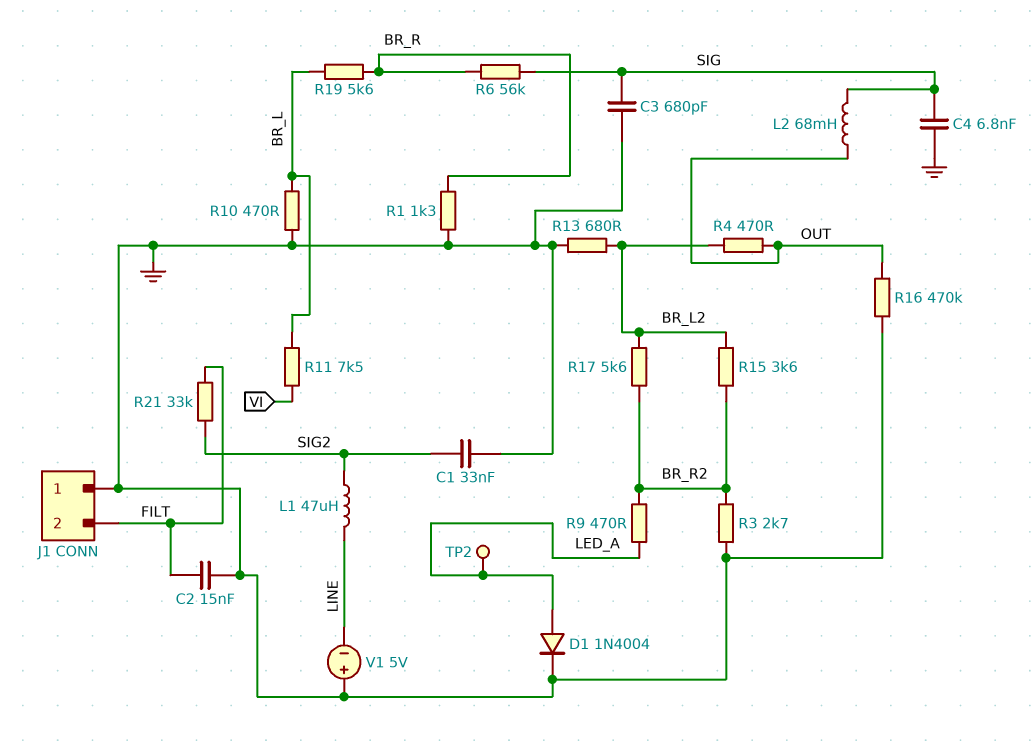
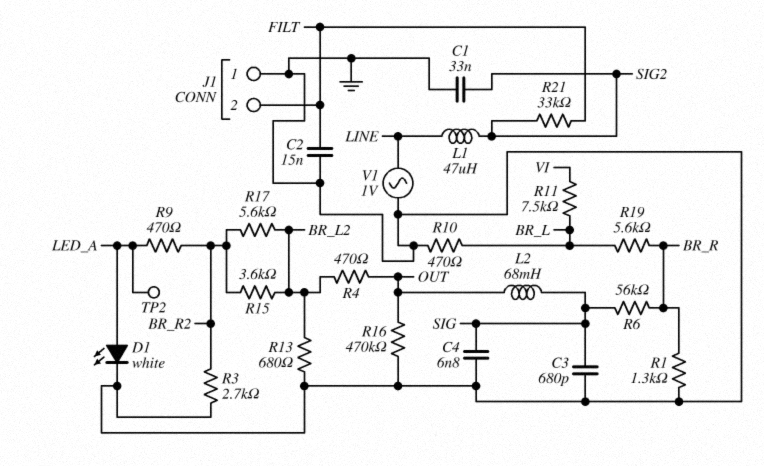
D1: diode 1N4004 (A LED_A, K GND) -> LED white (A LED_A, K GND)
V1: 5V (plus GND, minus LINE) -> AC 1V (GND, LINE)

